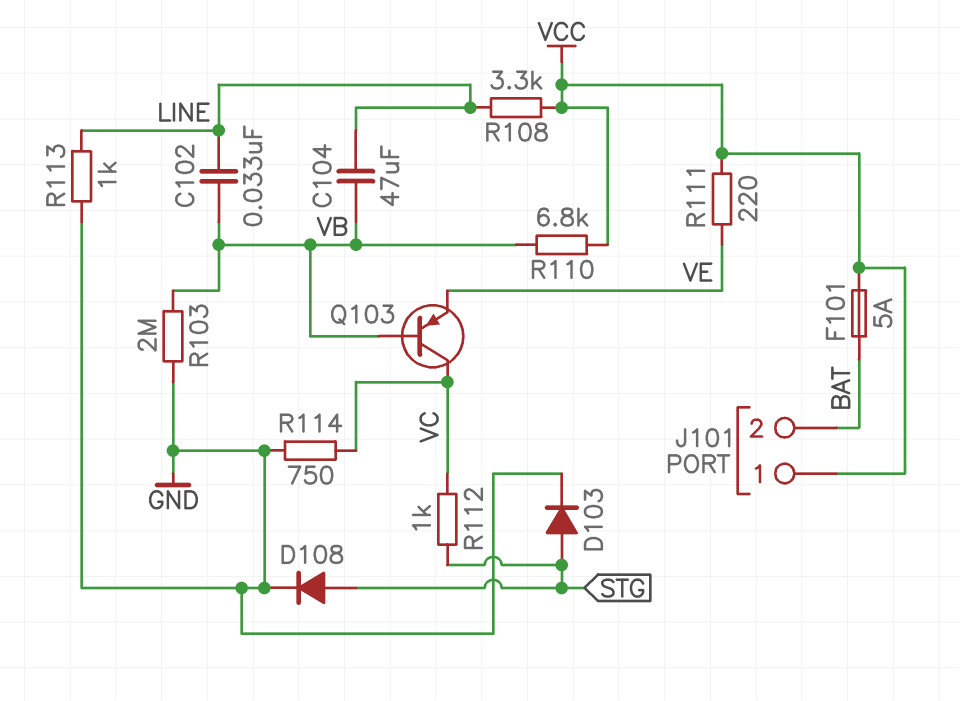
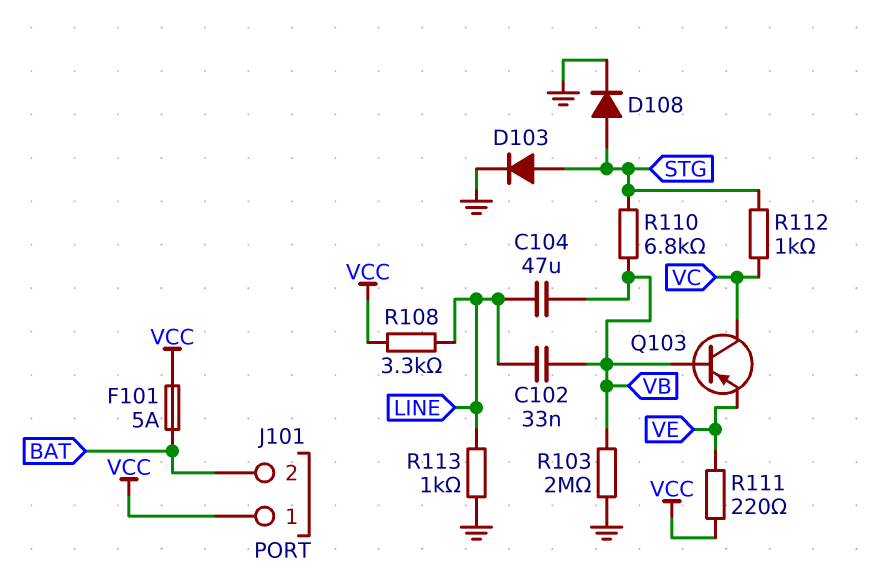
R110: 6.8k (VB, VCC) -> 6.8k (STG, VB)
R114: 750 (GND, VC) -> none

